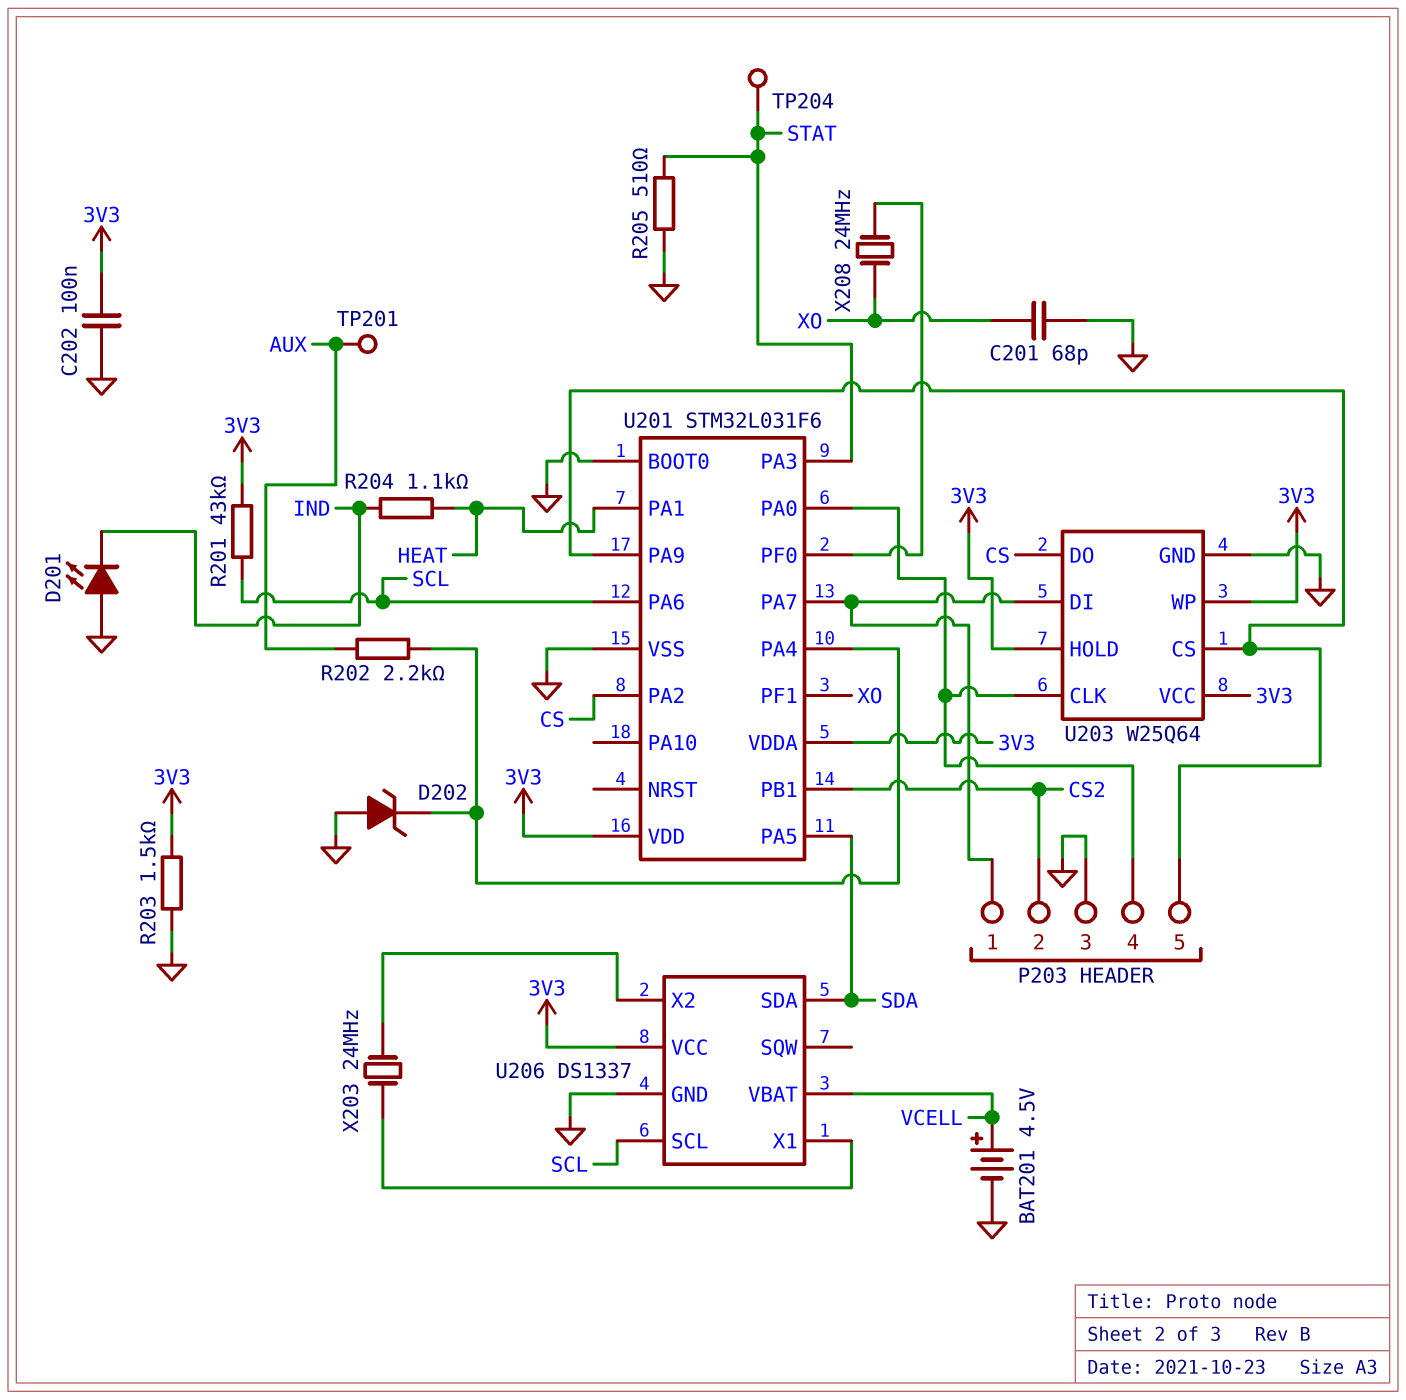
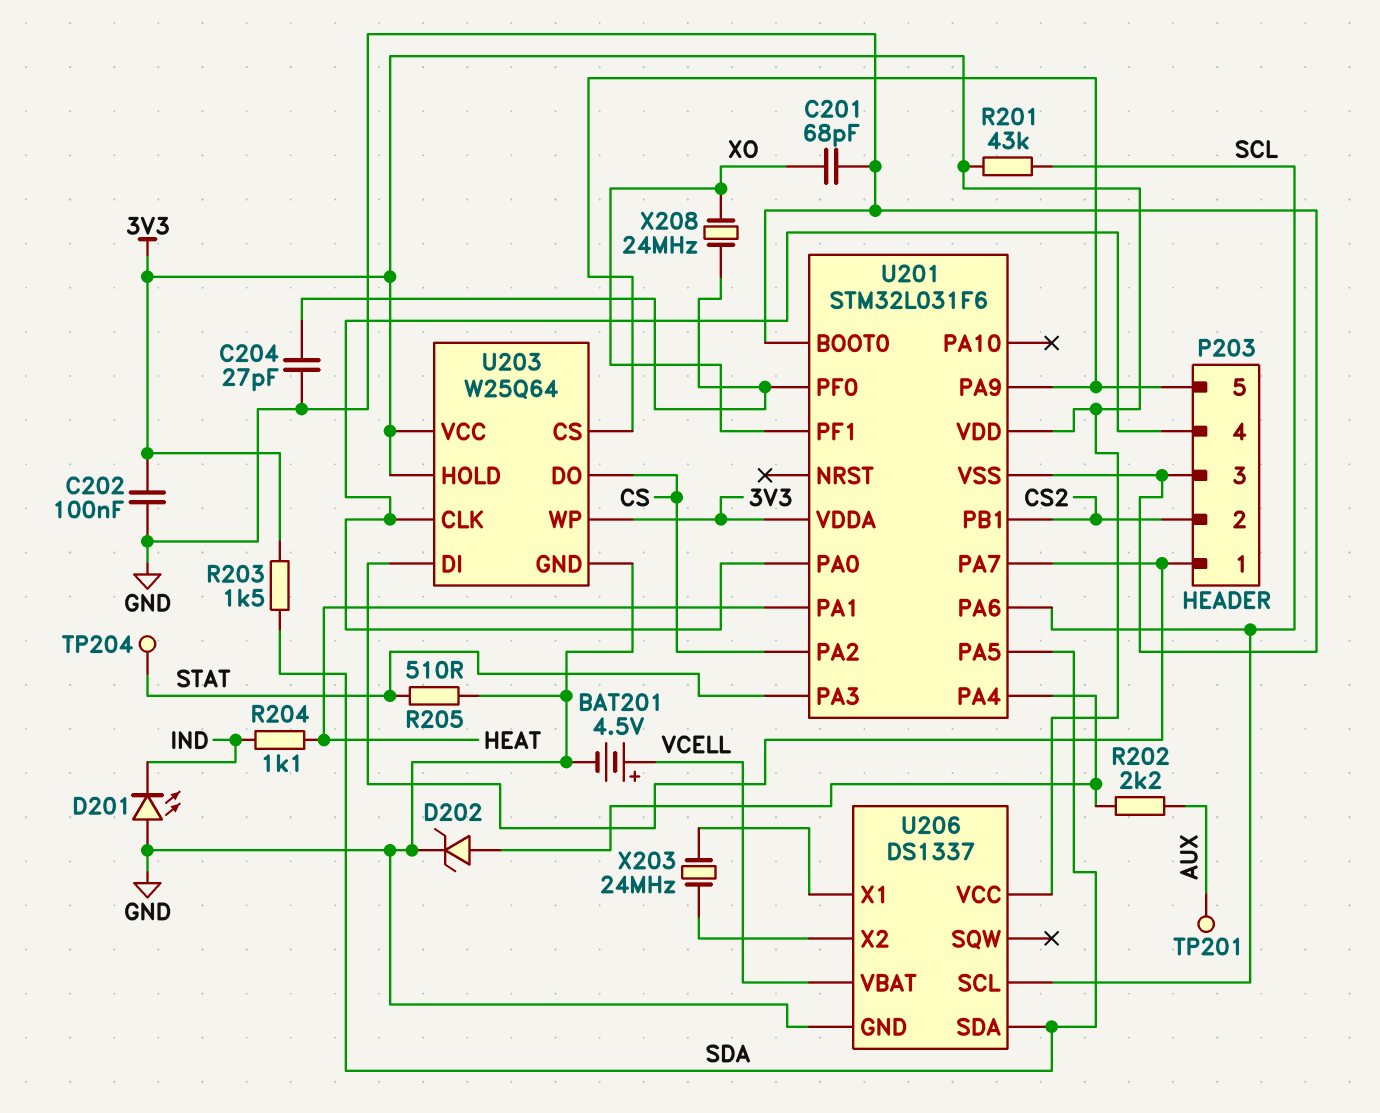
C204: none -> 27pF (GND, U201/PF0)
D202: zener (A GND, K U201/PA4) -> zener (A U201/PA4, K GND)
R203: 1.5k (3V3, GND) -> 1.5k (3V3, SDA)

